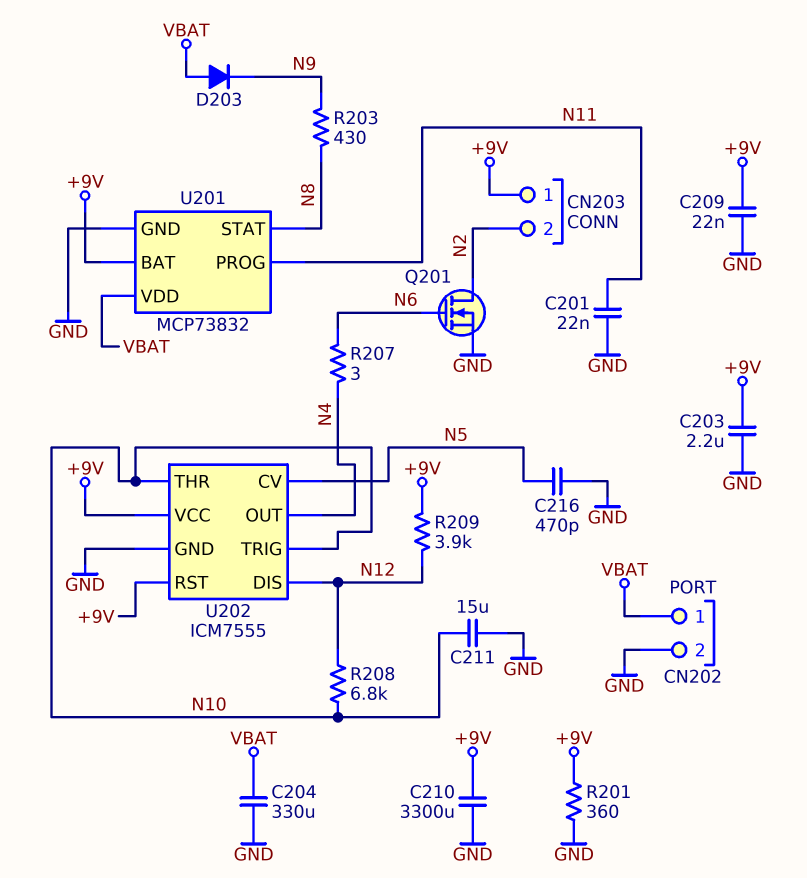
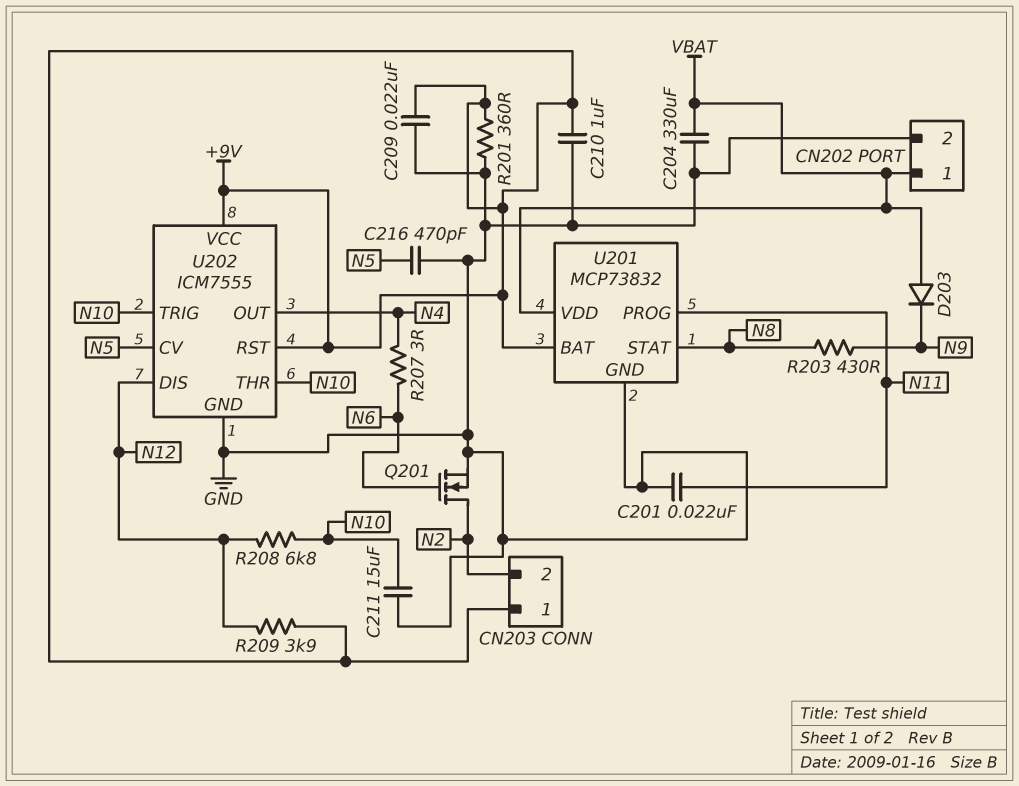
C203: 2.2uF (+9V, GND) -> none
C210: 3300uF (+9V, GND) -> 1uF (+9V, GND)

